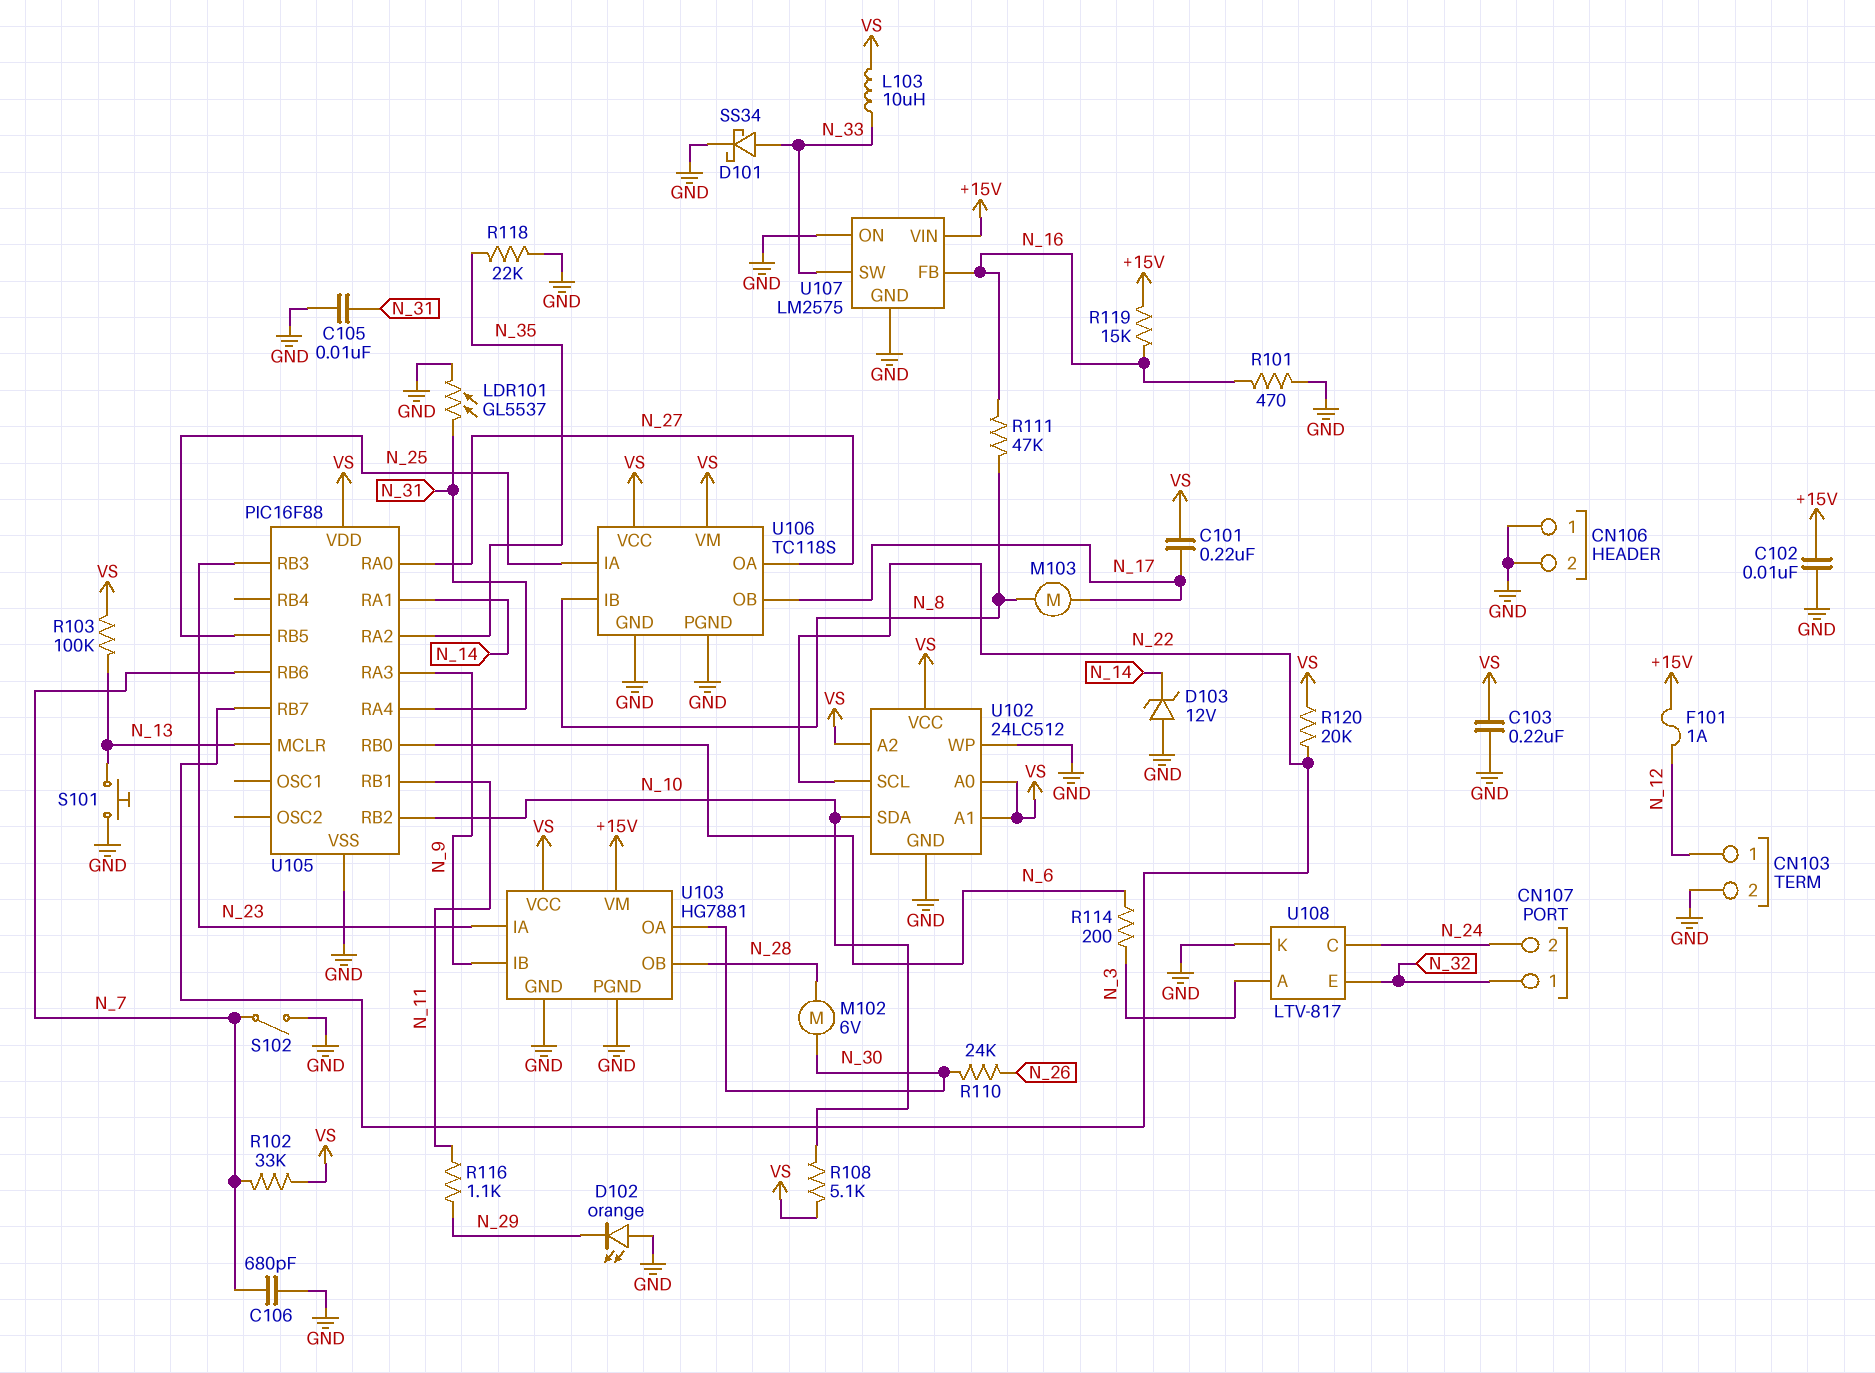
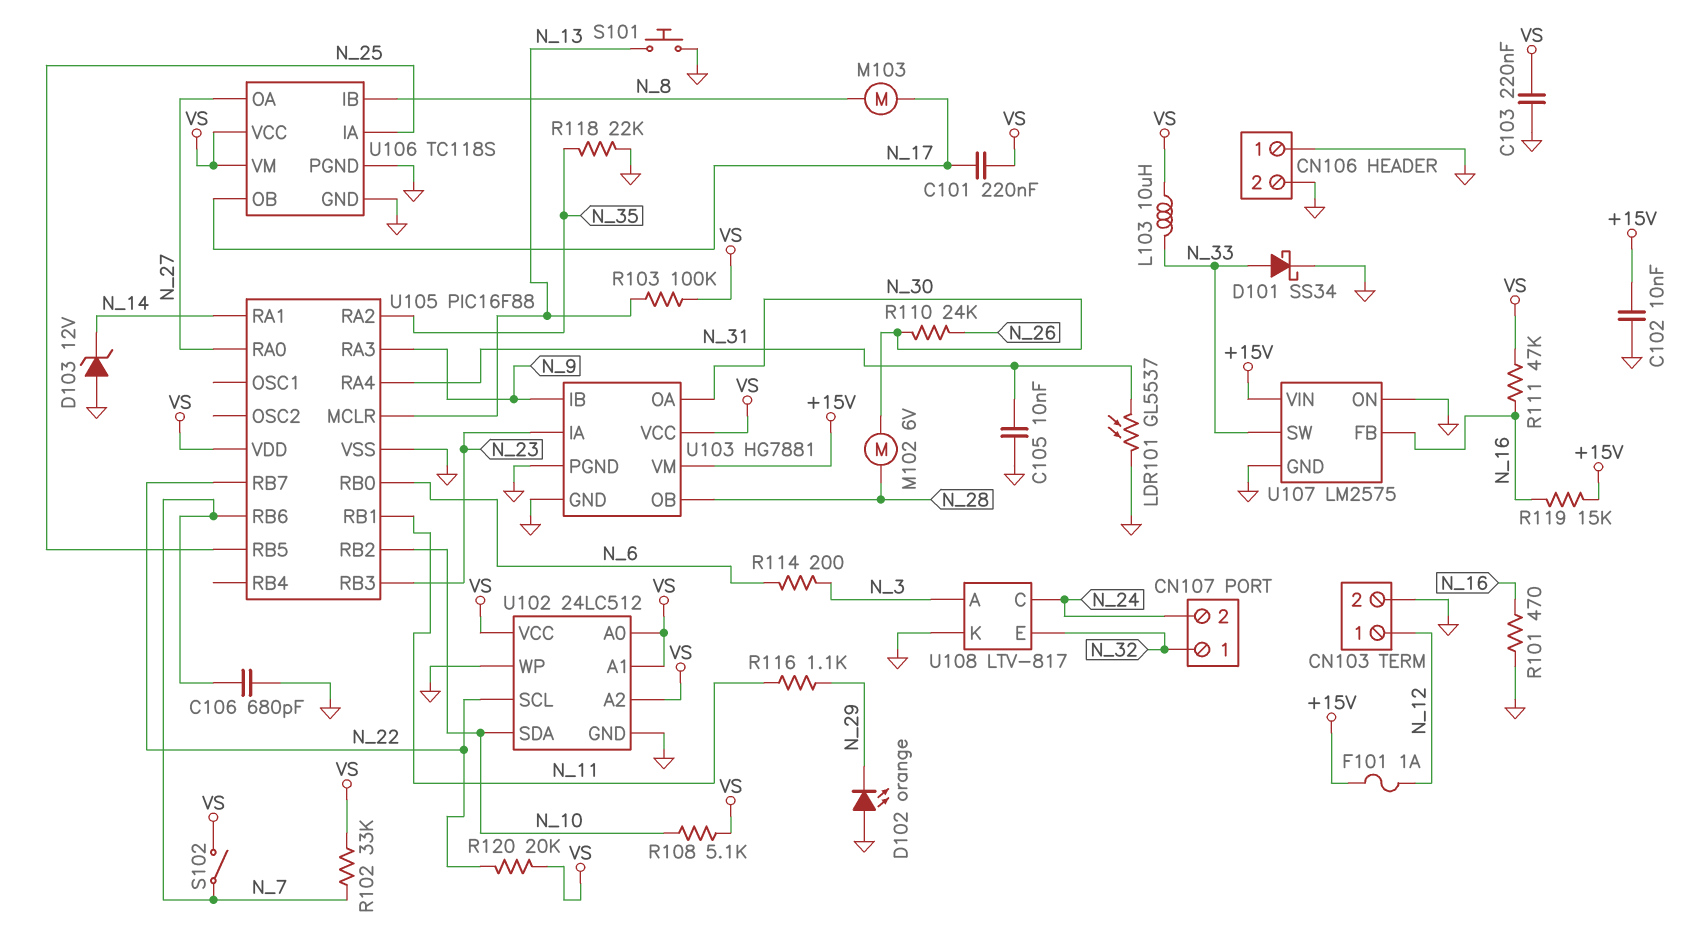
R111: 47k (N_8, N_16) -> 47k (N_16, VS)
S102: switch (GND, N_7) -> switch (N_7, VS)

